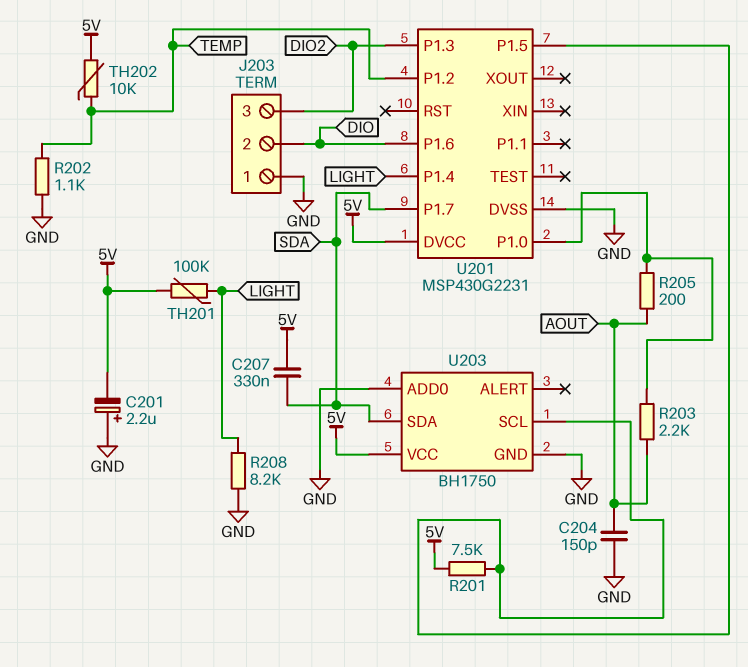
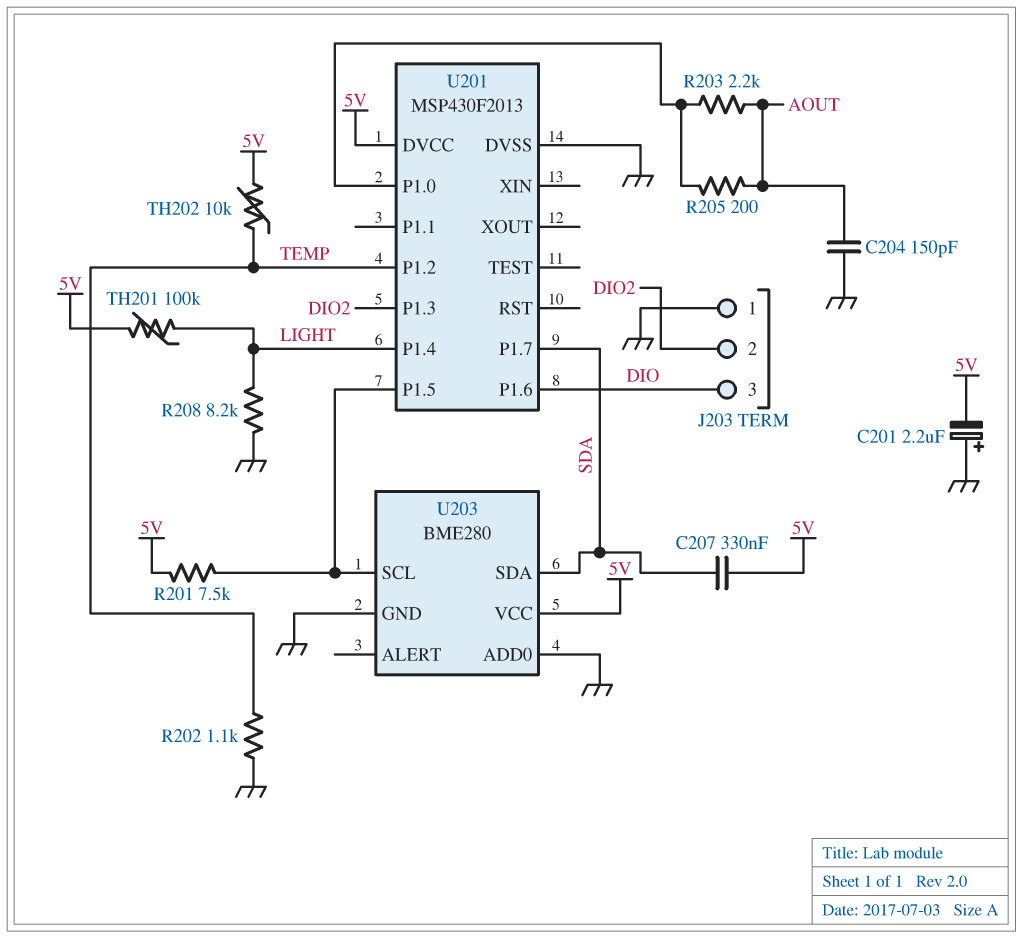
J203 pin 2: DIO -> DIO2
J203 pin 3: DIO2 -> DIO
U201: MSP430G2231 -> MSP430F2013
U203: BH1750 -> BME280

